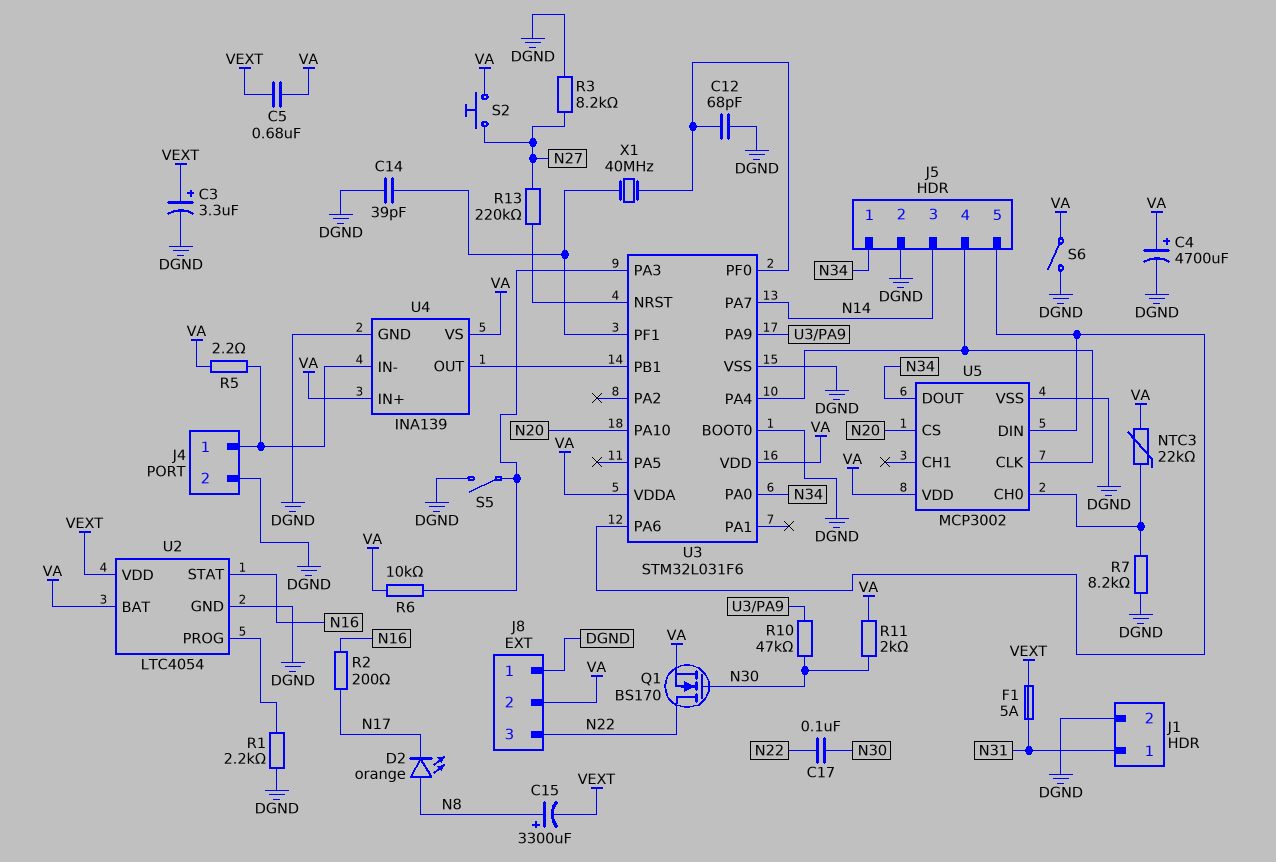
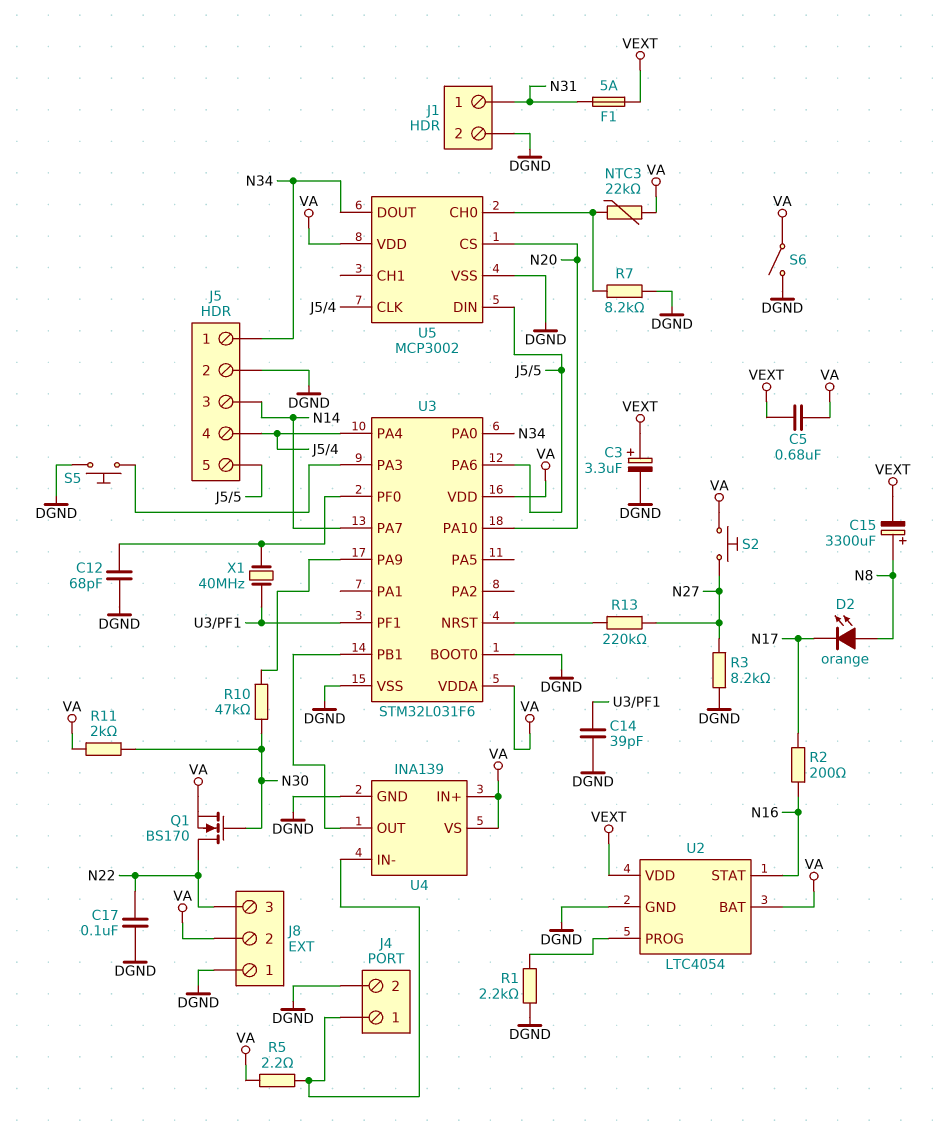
C4: 4700uF (plus VA, minus DGND) -> none
C17: 100nF (N22, N30) -> 100nF (DGND, N22)
R6: 10k (U3/PA3, VA) -> none
S5: switch (DGND, U3/PA3) -> button (DGND, U3/PA3)

